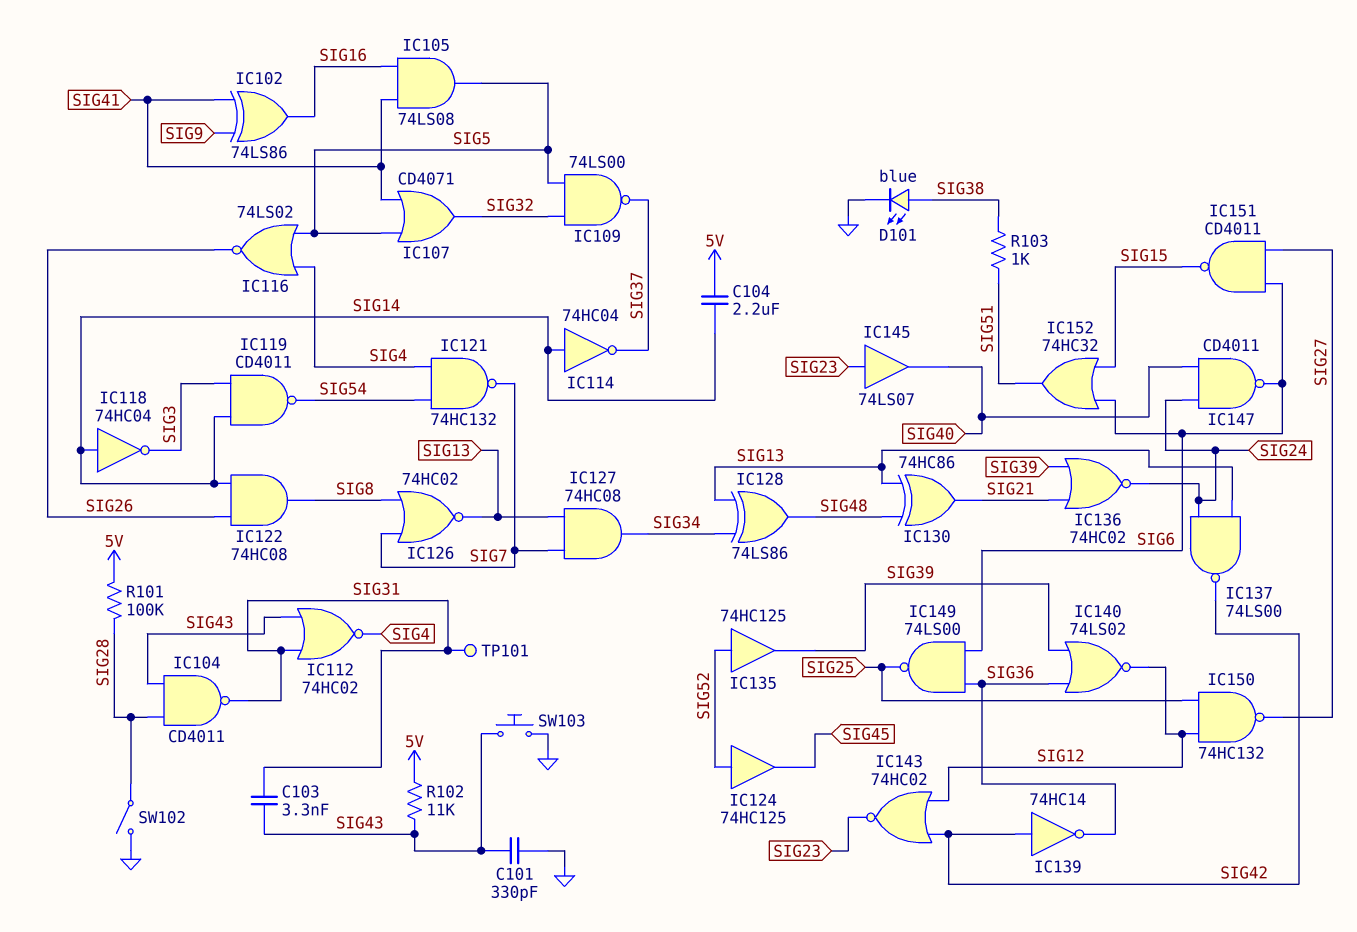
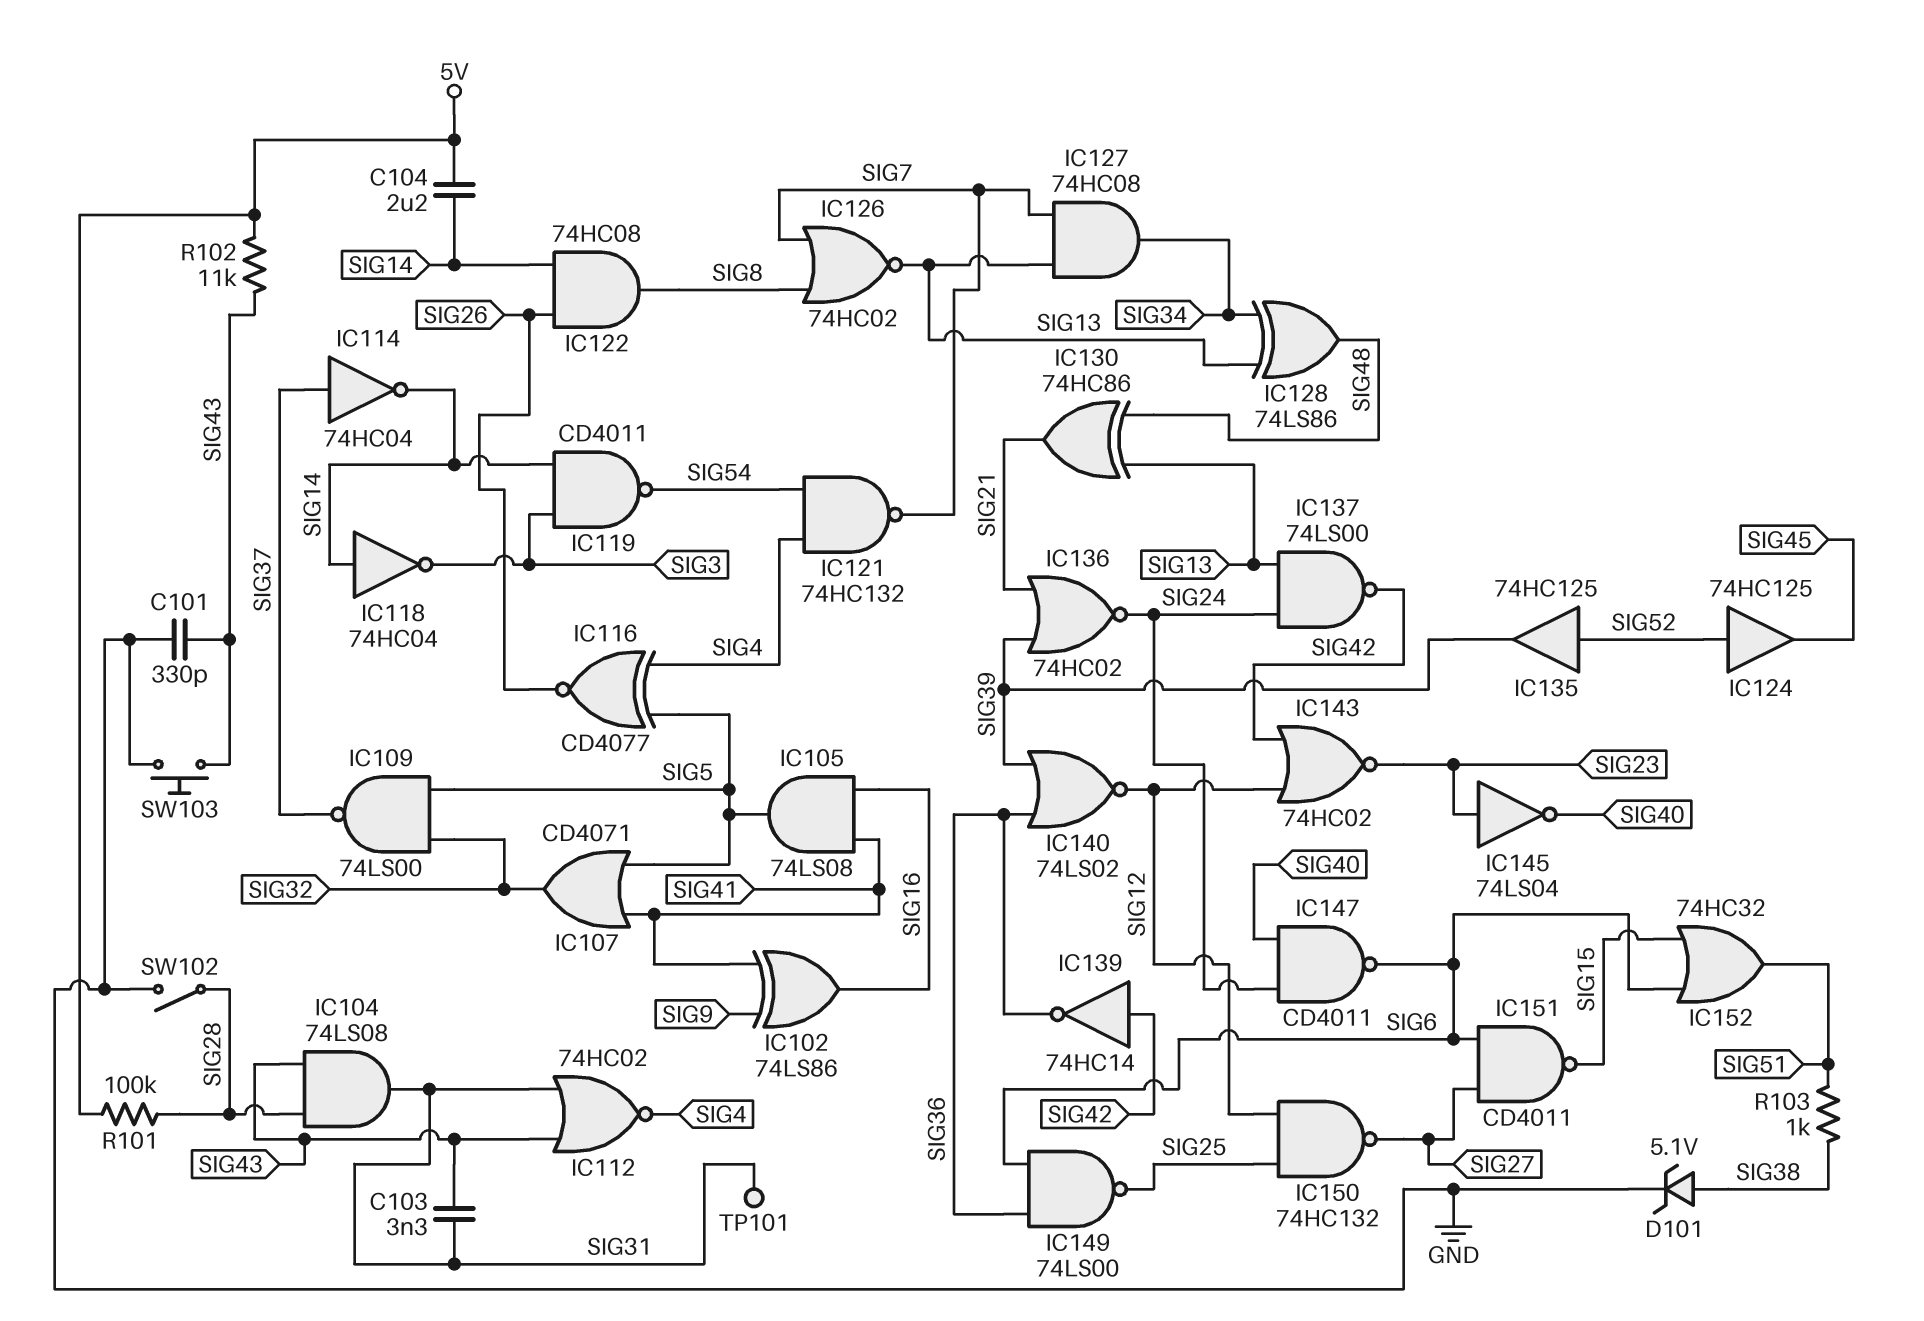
D101: LED blue (A SIG38, K GND) -> zener 5.1V (A SIG38, K GND)
IC104: NAND CD4011 (in SIG28, in SIG43, out SIG31) -> AND 74LS08 (in SIG28, in SIG43, out SIG31)
IC114: NOT 74HC04 (in SIG14, out SIG37) -> NOT 74HC04 (in SIG37, out SIG14)
IC116: NOR 74LS02 (in SIG4, in SIG5, out SIG26) -> XNOR CD4077 (in SIG4, in SIG5, out SIG26)
IC145: buffer 74LS07 (in SIG23, out SIG40) -> NOT 74LS04 (in SIG23, out SIG40)

